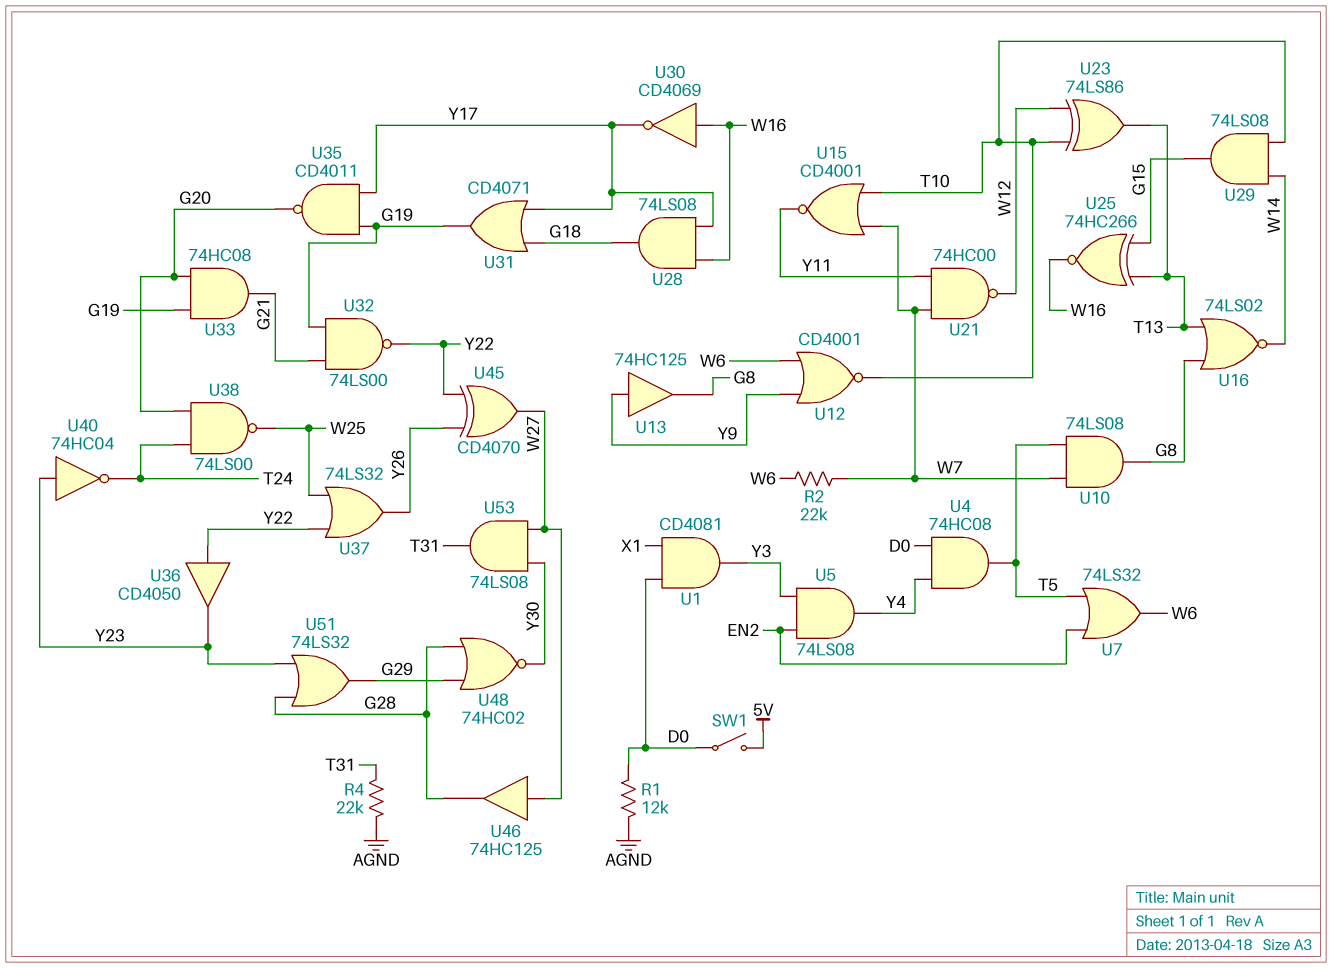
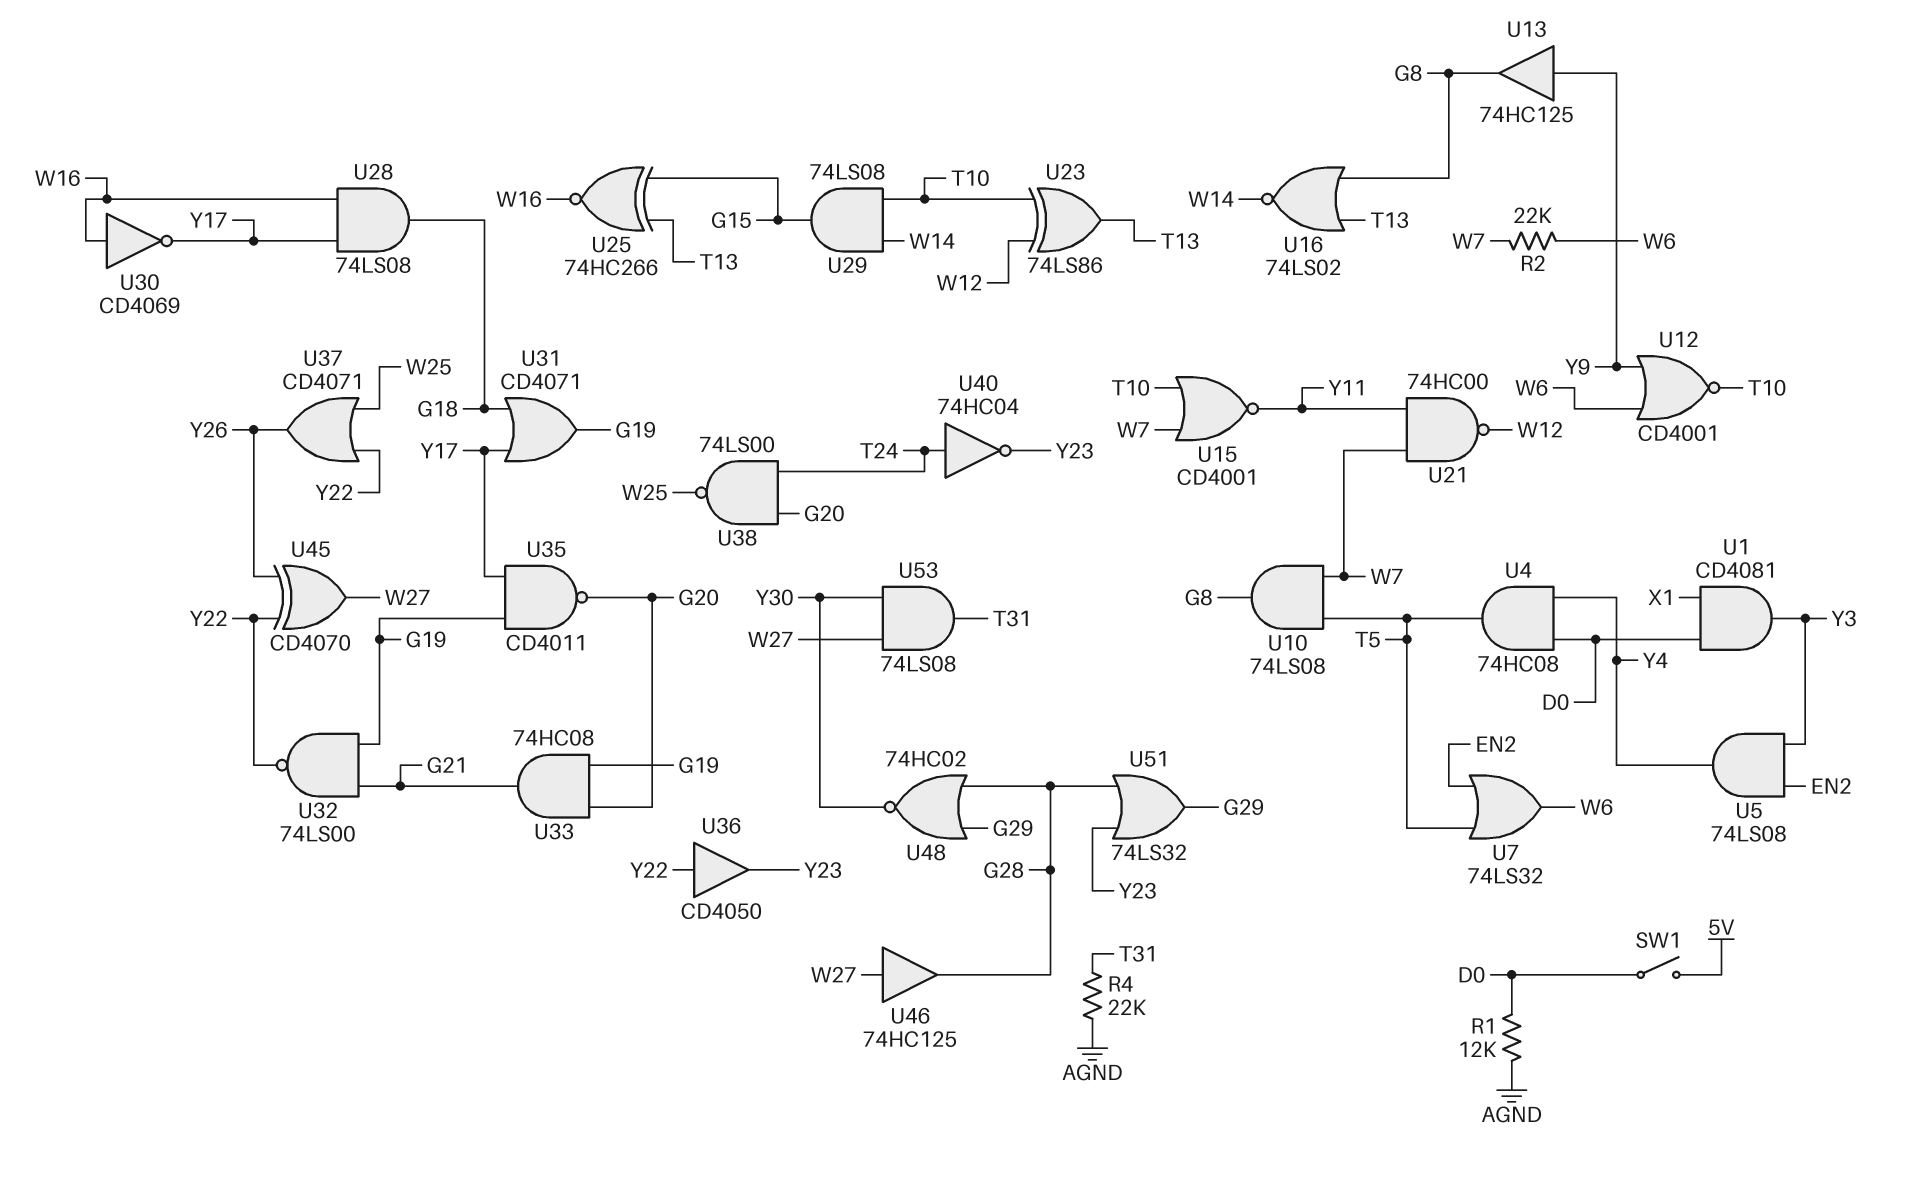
U37: OR 74LS32 (in W25, in Y22, out Y26) -> OR CD4071 (in W25, in Y22, out Y26)
U40: NOT 74HC04 (in Y23, out T24) -> NOT 74HC04 (in T24, out Y23)

